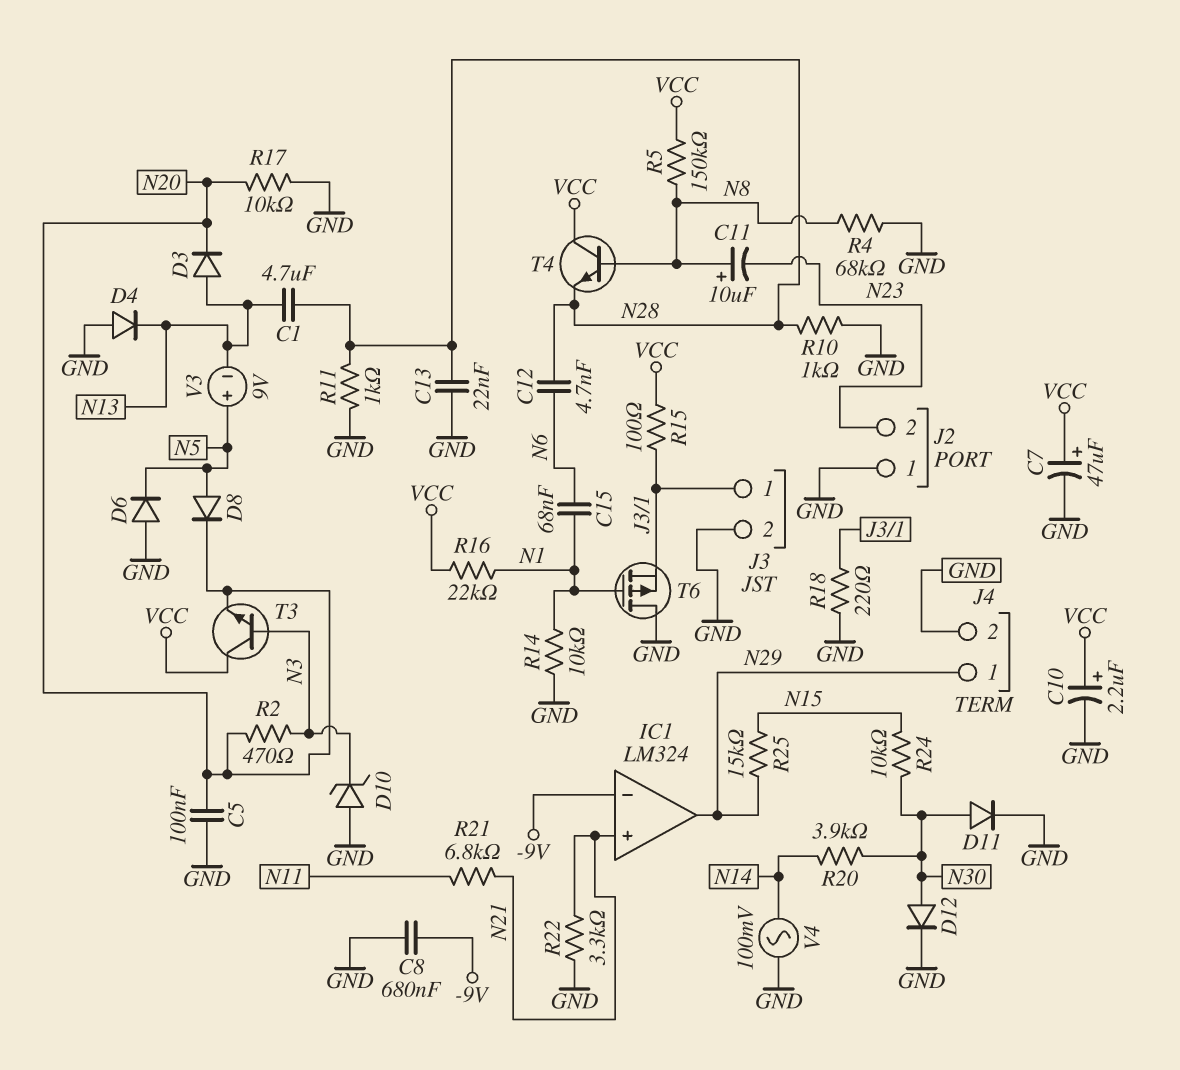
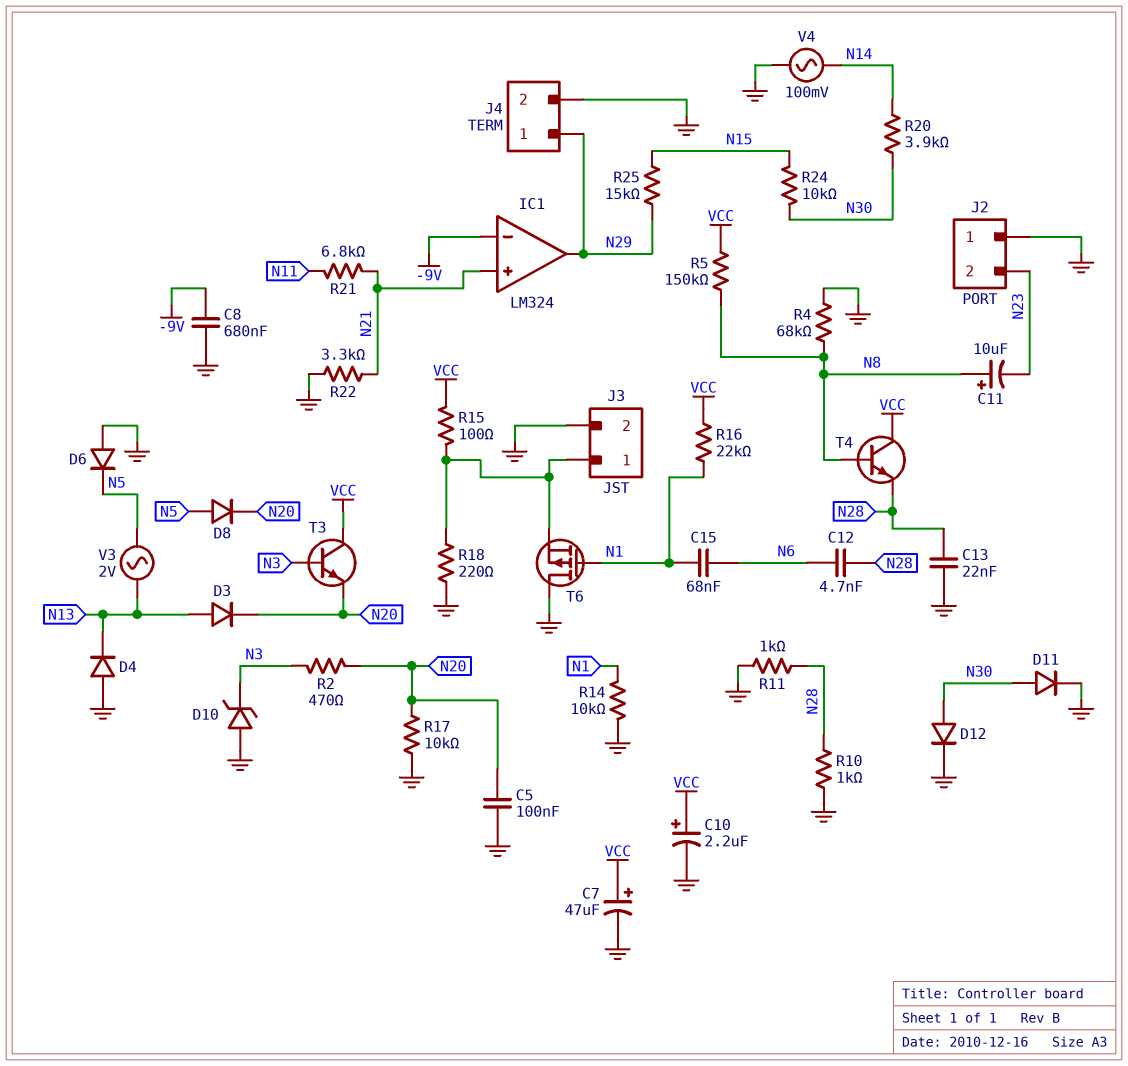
C1: 4.7uF (N13, N28) -> none
V3: 9V (plus N5, minus N13) -> AC 2V (N5, N13)

